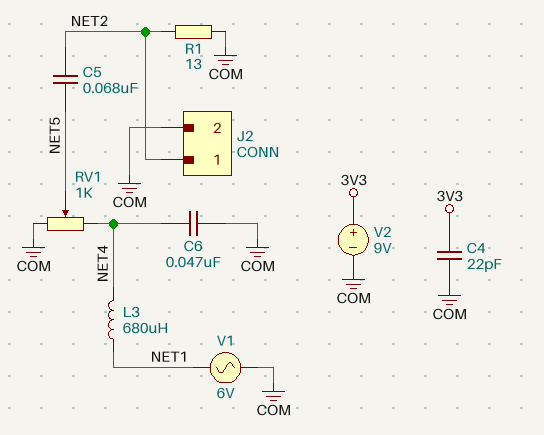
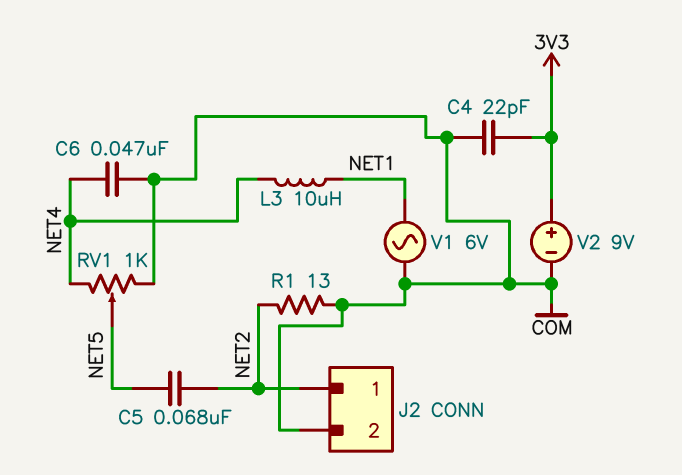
L3: 680uH (NET1, NET4) -> 10uH (NET1, NET4)

